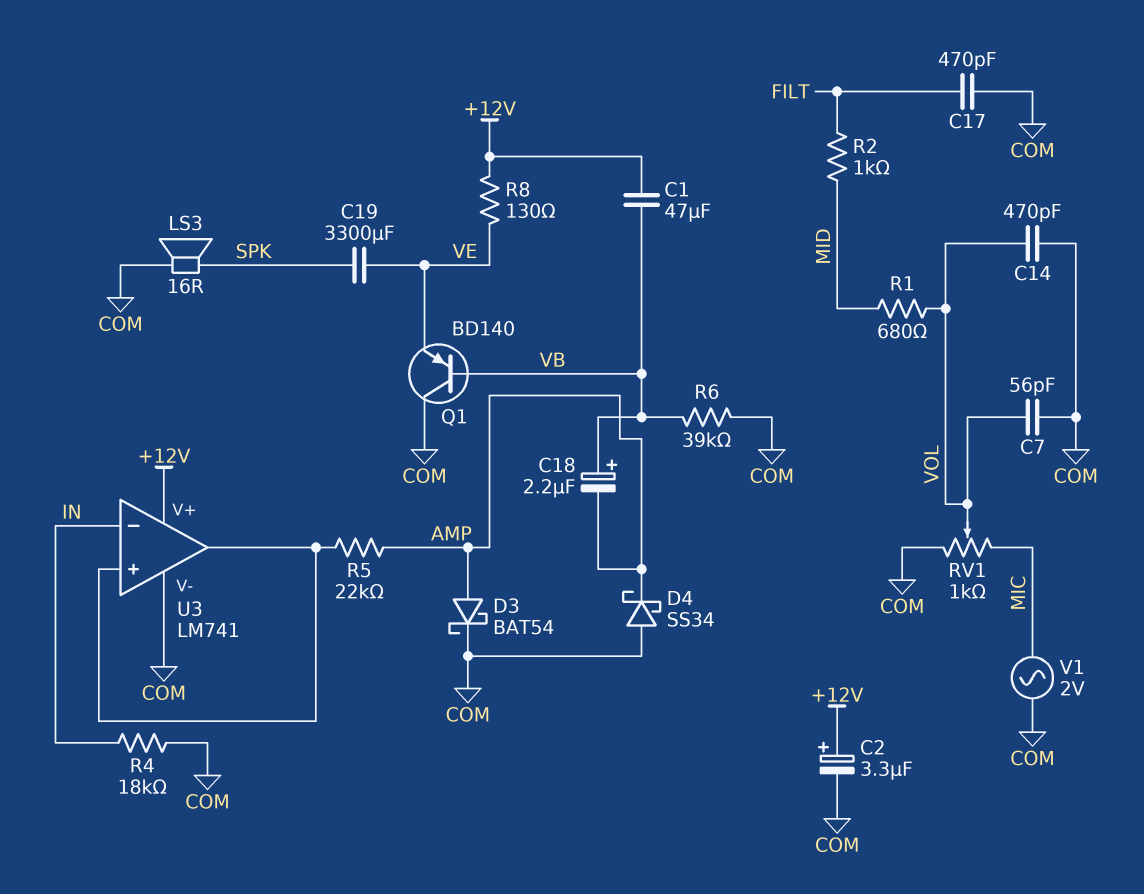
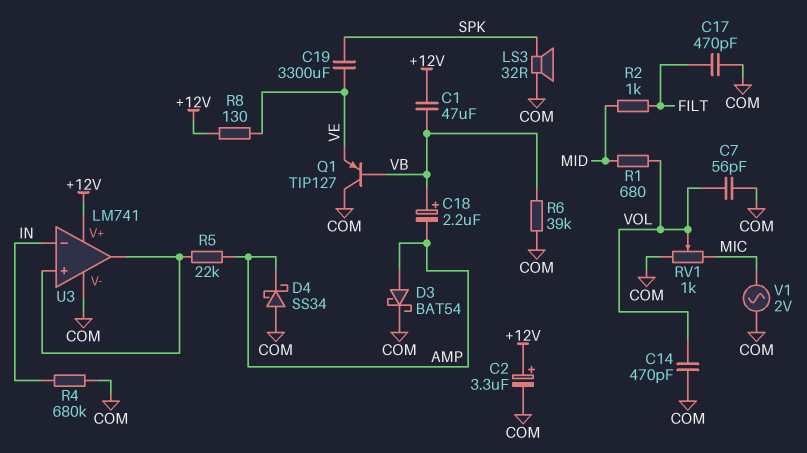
LS3: speaker 16R (COM, SPK) -> speaker 32R (COM, SPK)
Q1: PNP BD140 (B VB, C COM, E VE) -> PNP TIP127 (B VB, C COM, E VE)
R4: 18k (COM, IN) -> 680k (COM, IN)

